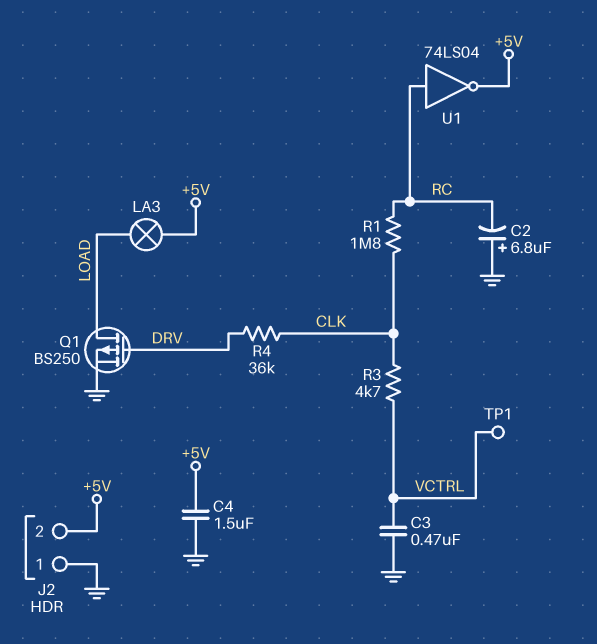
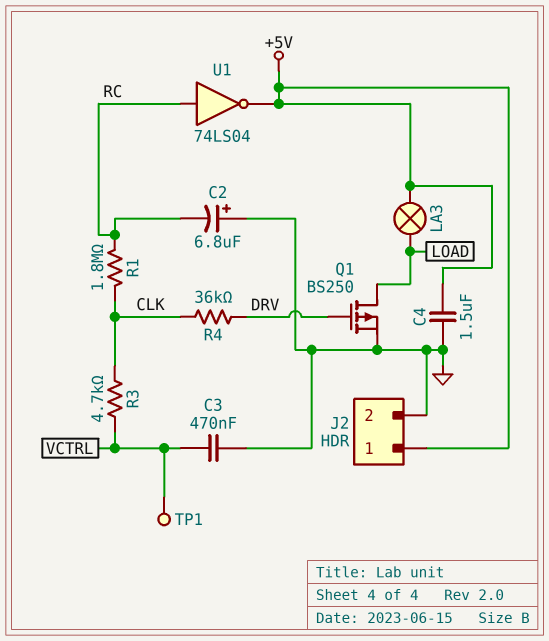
J2 pin 1: GND -> +5V
J2 pin 2: +5V -> GND

